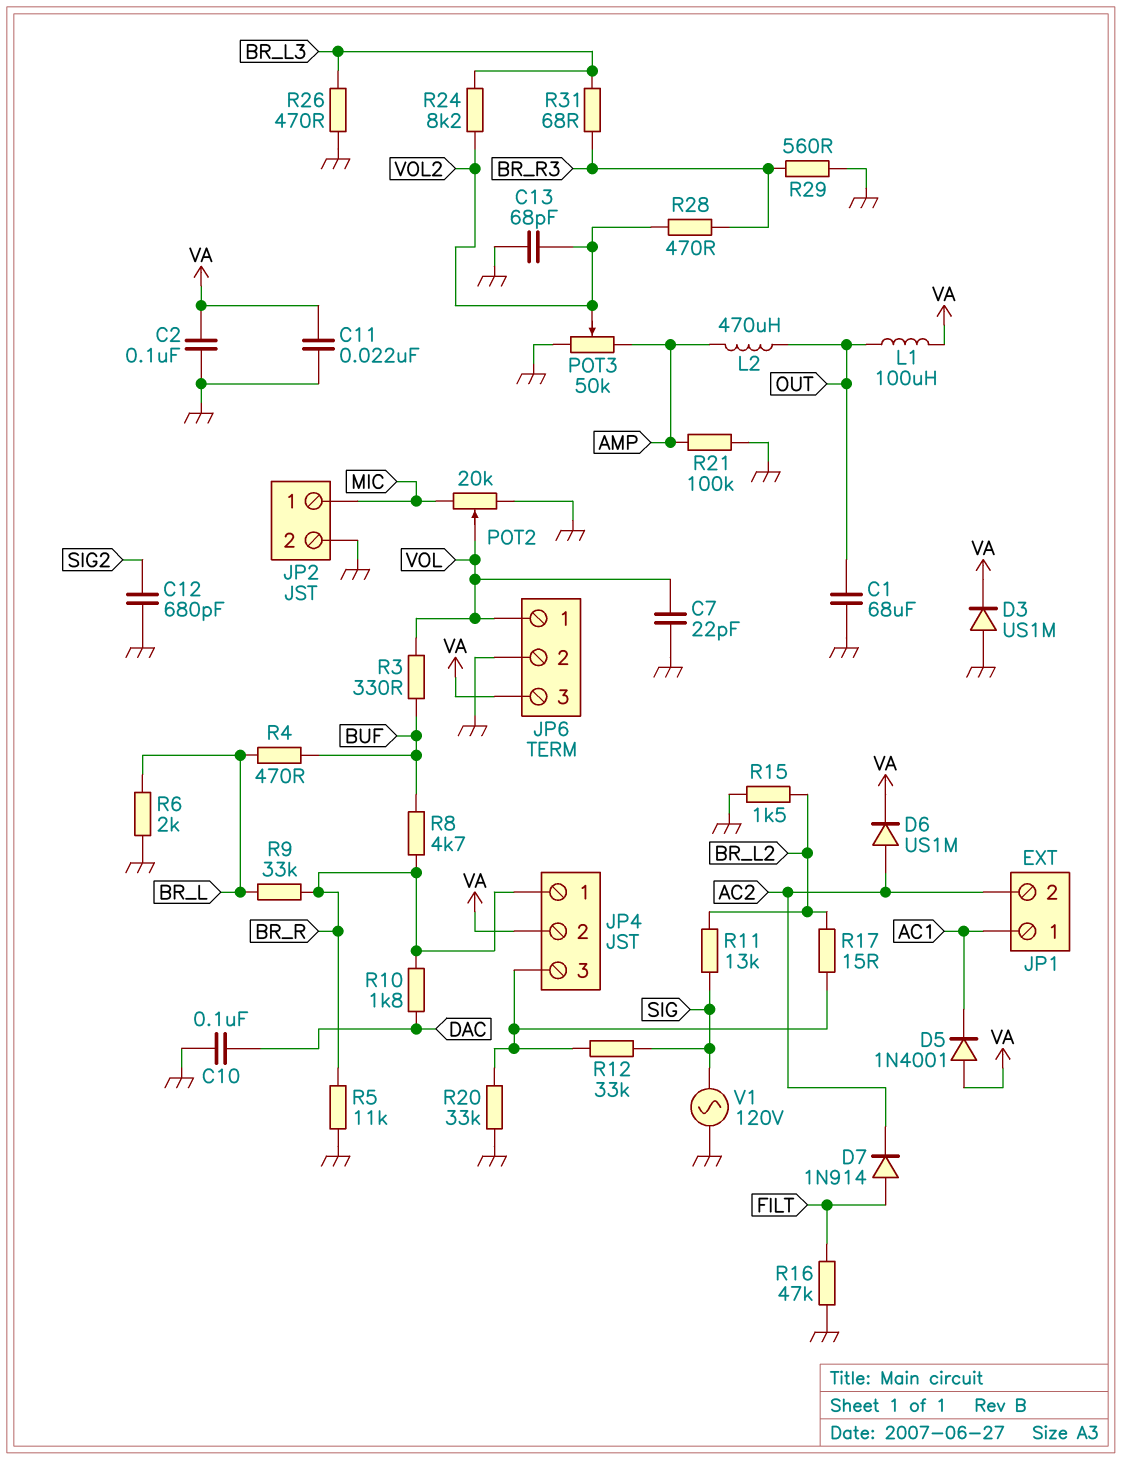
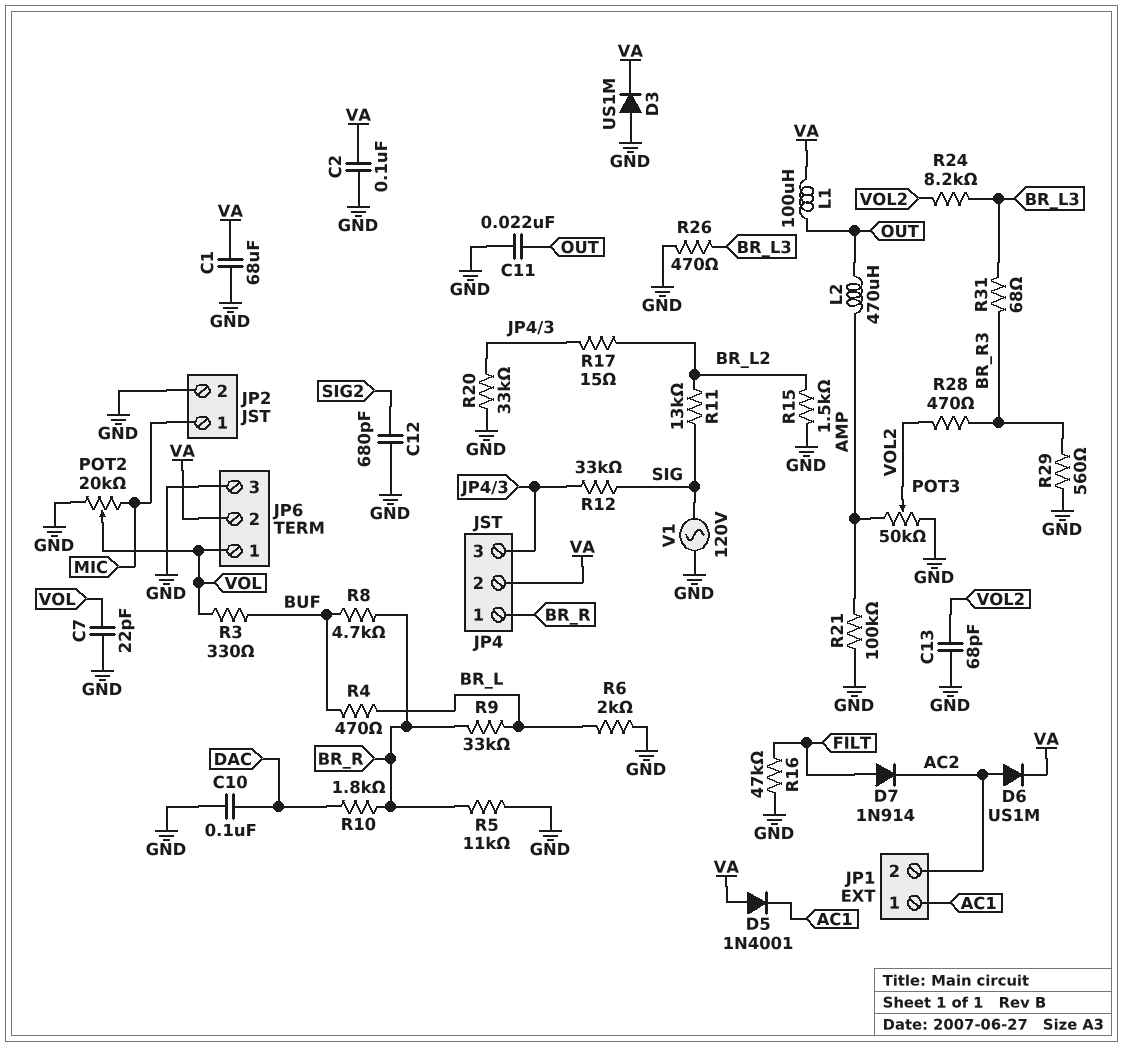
C1: 68uF (GND, OUT) -> 68uF (GND, VA)
C11: 22nF (GND, VA) -> 22nF (GND, OUT)
JP6 pin 2: GND -> VA
JP6 pin 3: VA -> GND

